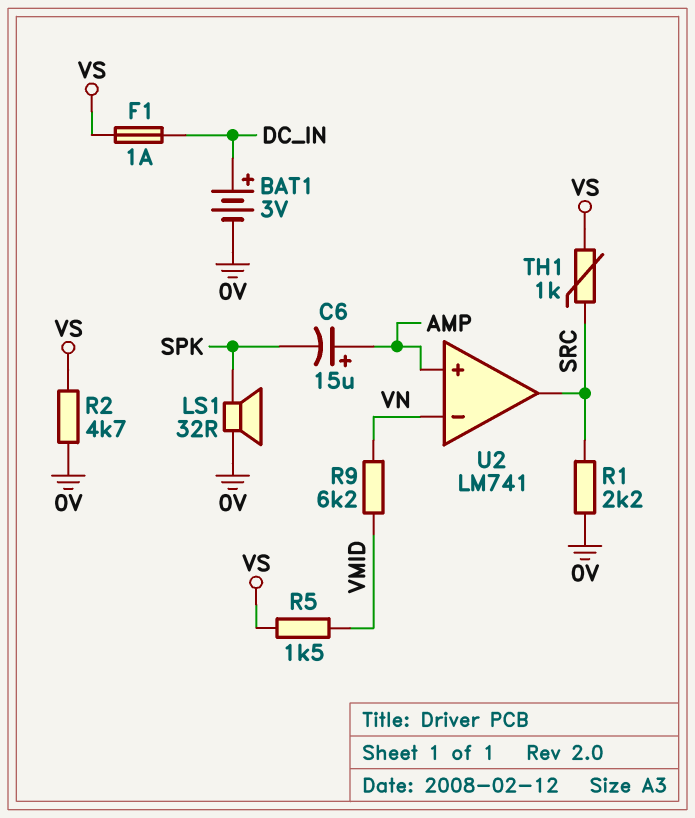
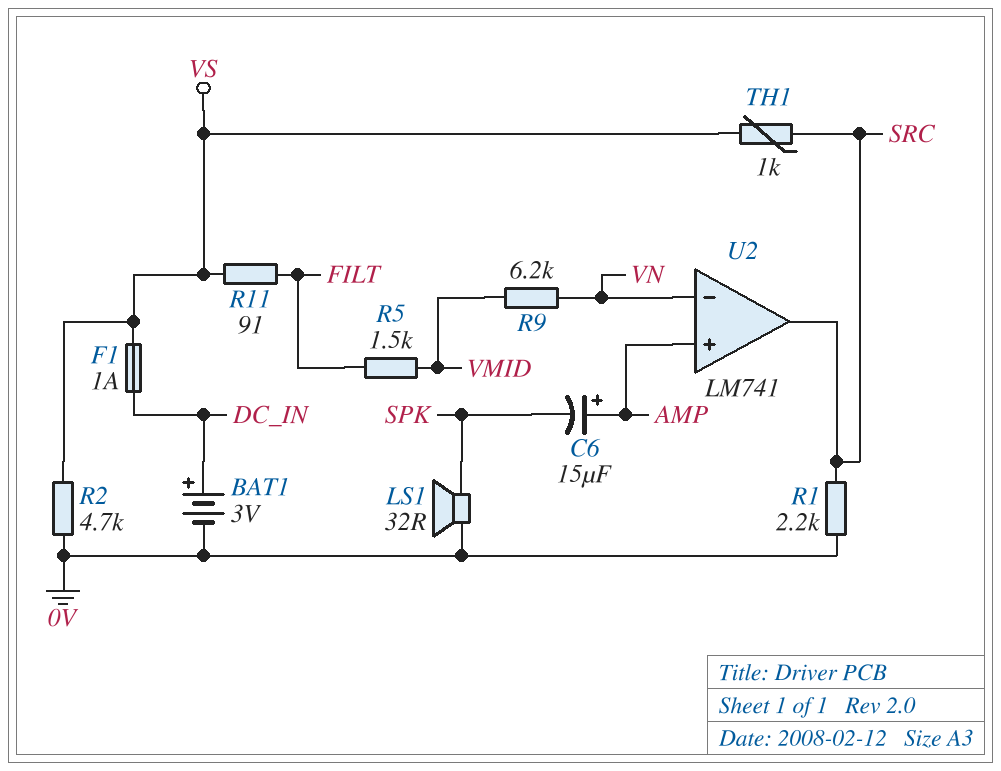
R5: 1.5k (VMID, VS) -> 1.5k (FILT, VMID)
R11: none -> 91 (FILT, VS)

